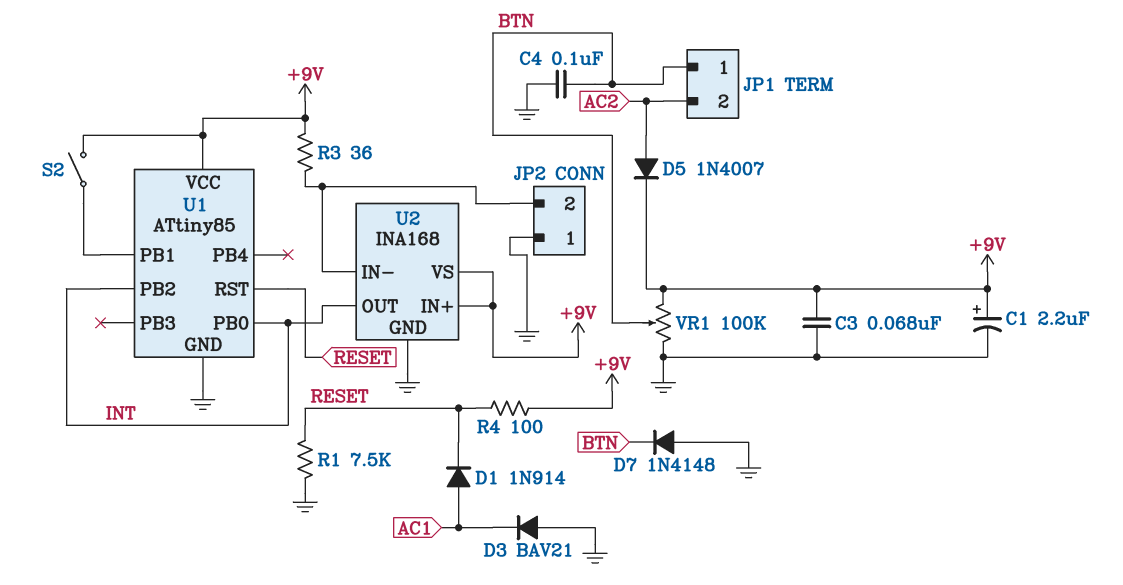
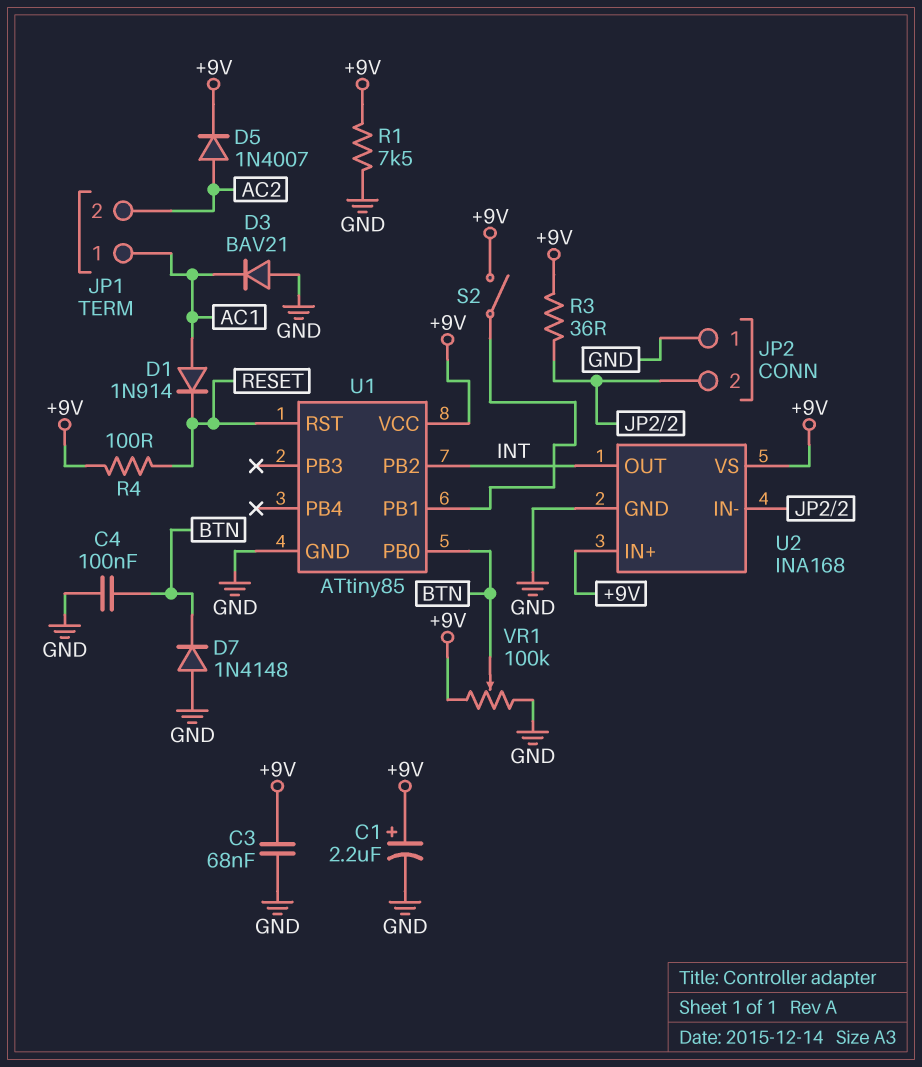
JP1 pin 1: BTN -> AC1
R1: 7.5k (GND, RESET) -> 7.5k (+9V, GND)
U1 pin PB0: INT -> BTN

